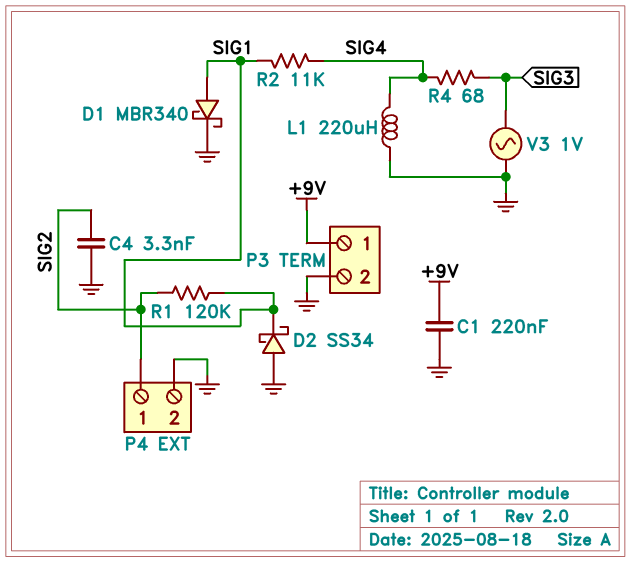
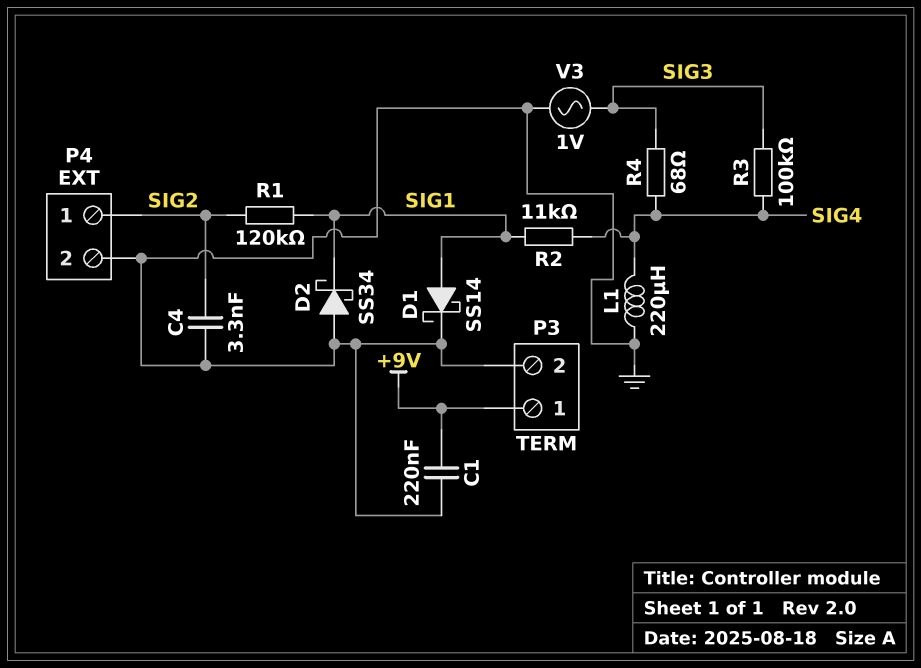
D1: schottky MBR340 (A SIG1, K GND) -> schottky SS14 (A SIG1, K GND)
R3: none -> 100k (SIG3, SIG4)

